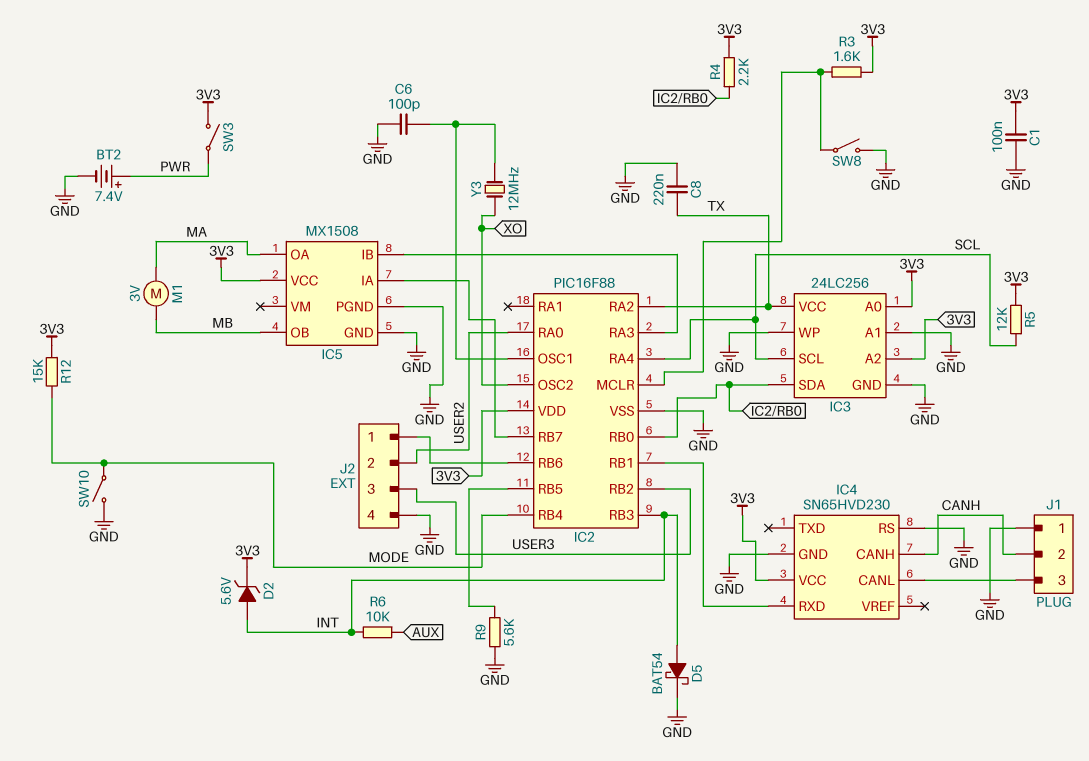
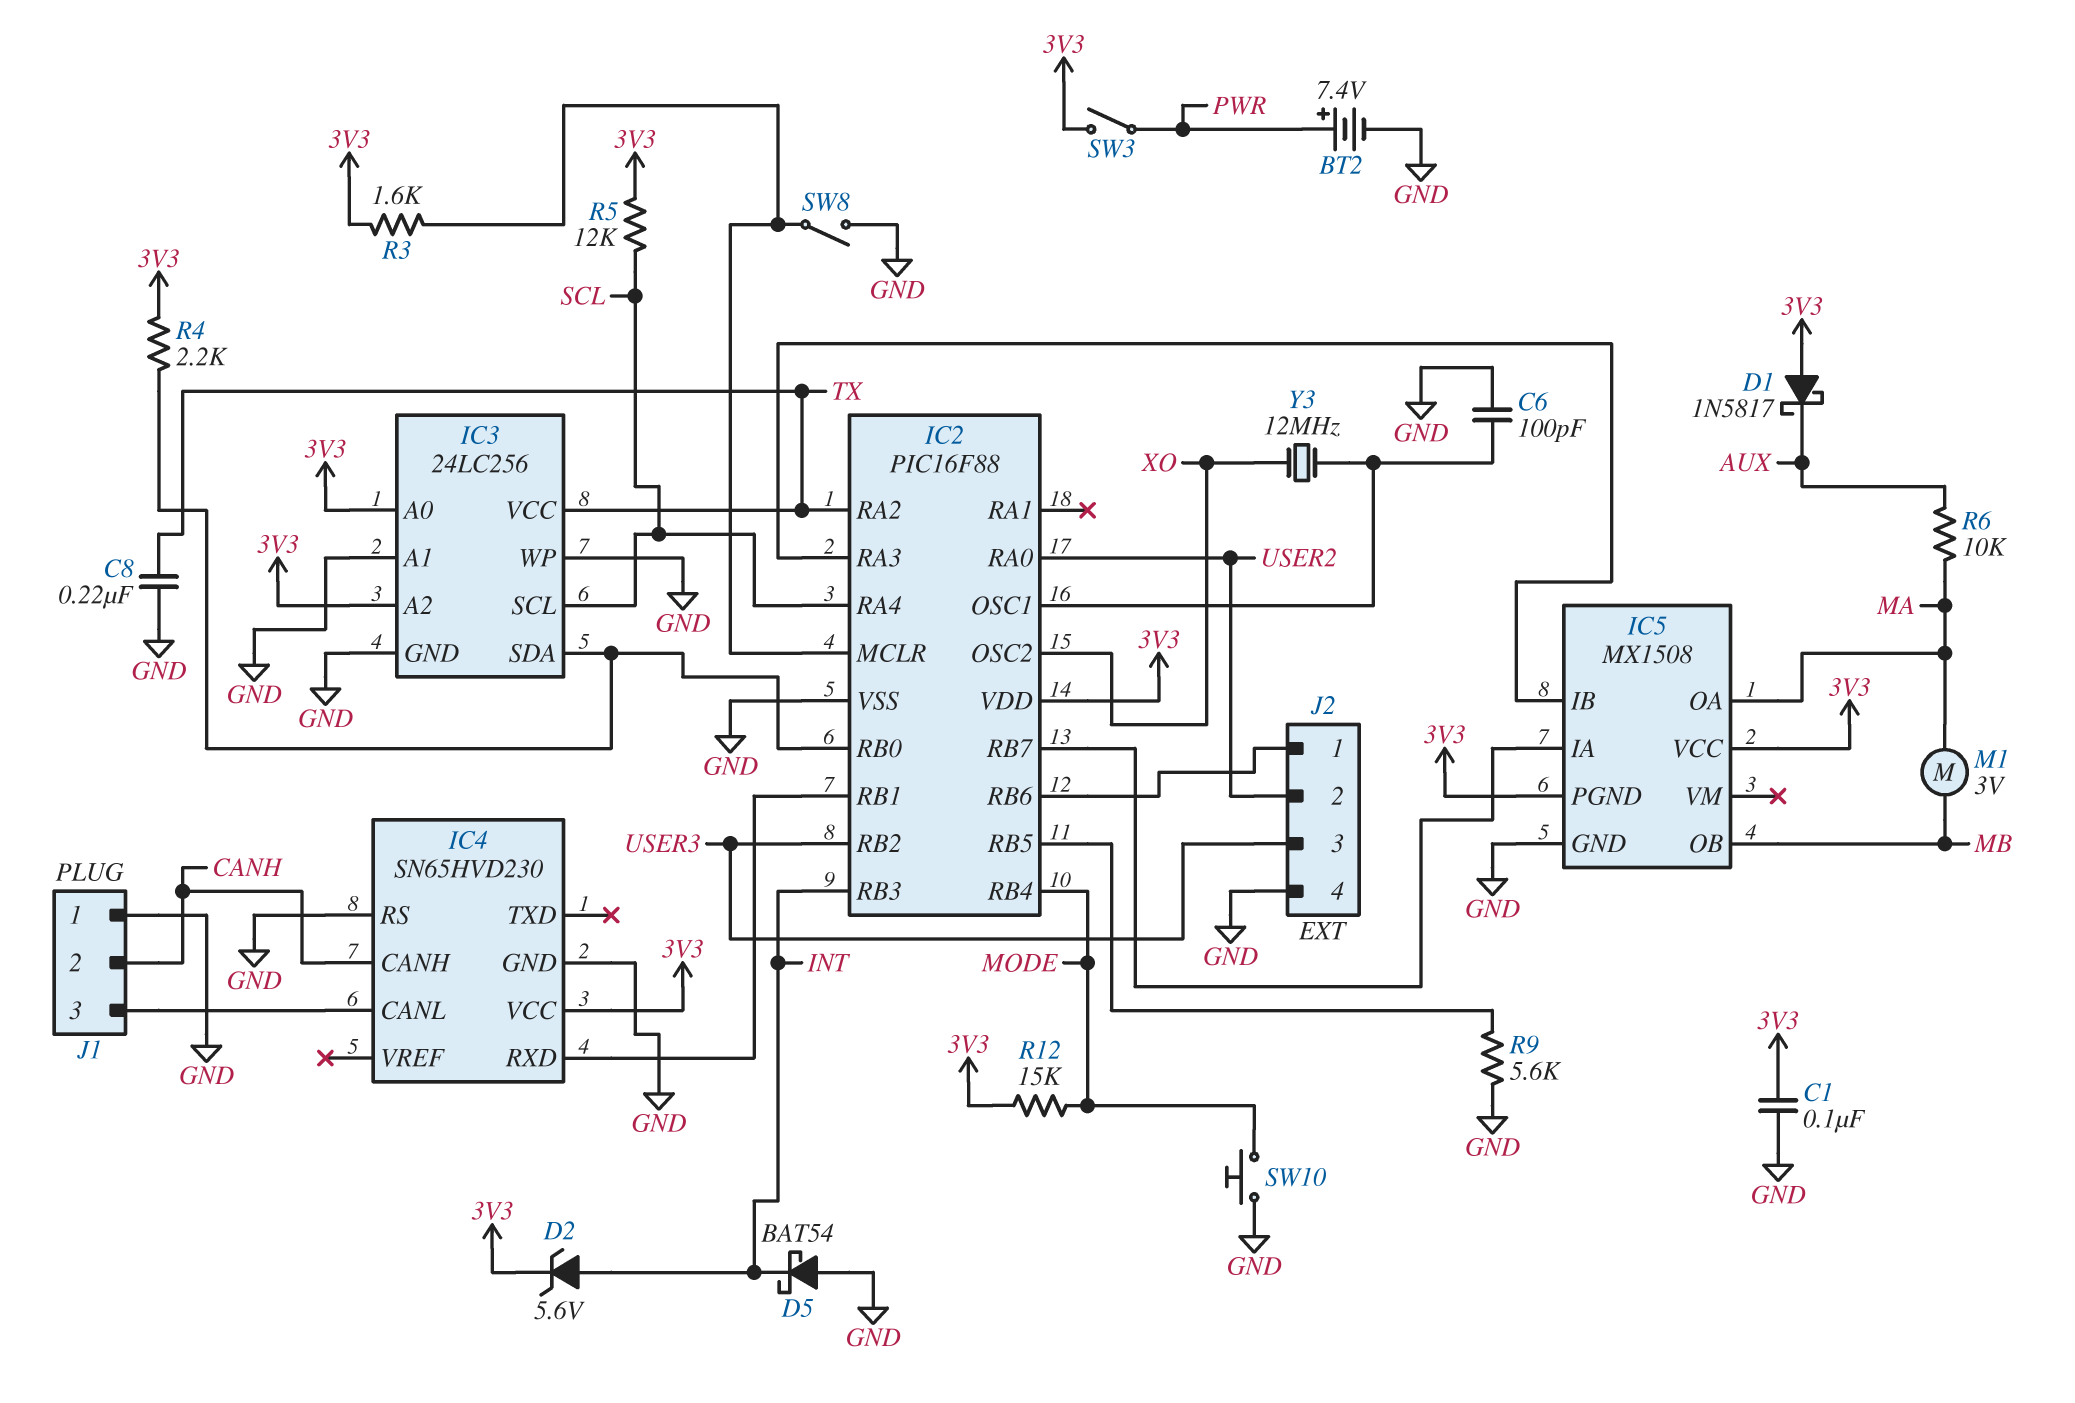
D1: none -> schottky 1N5817 (A 3V3, K AUX)
D5: schottky BAT54 (A INT, K GND) -> schottky BAT54 (A GND, K INT)
IC5 pin PGND: GND -> 3V3
R6: 10k (AUX, INT) -> 10k (AUX, MA)
SW10: switch (GND, MODE) -> button (GND, MODE)

